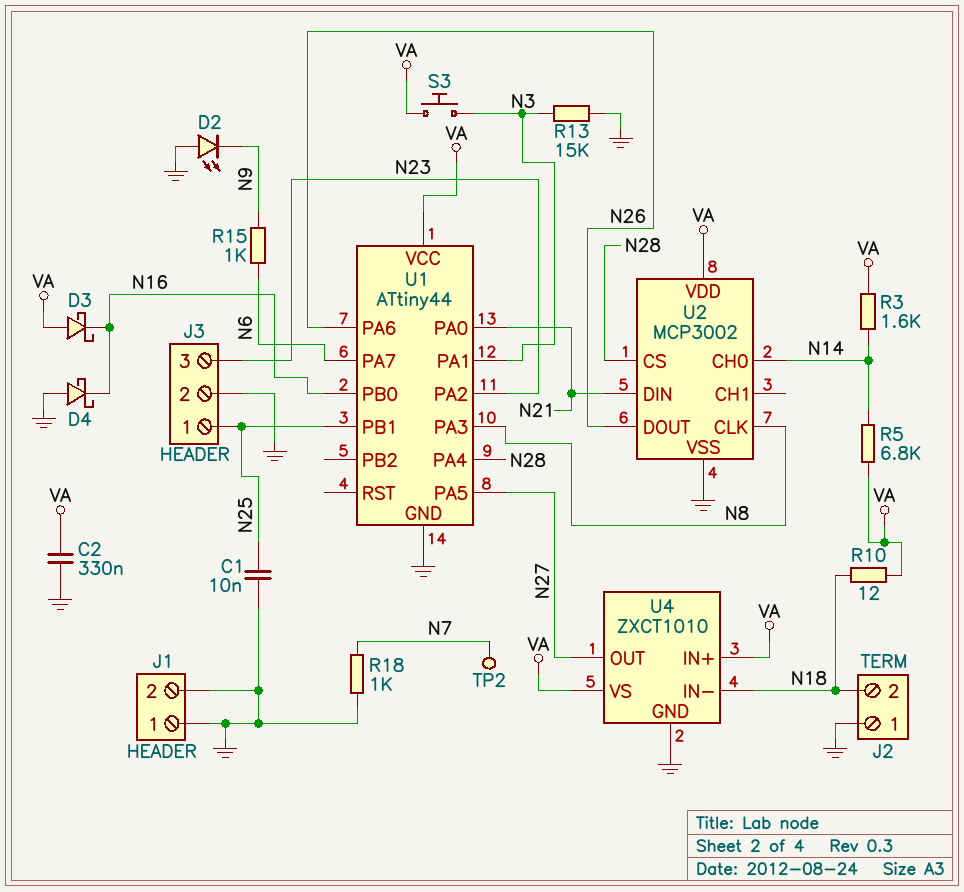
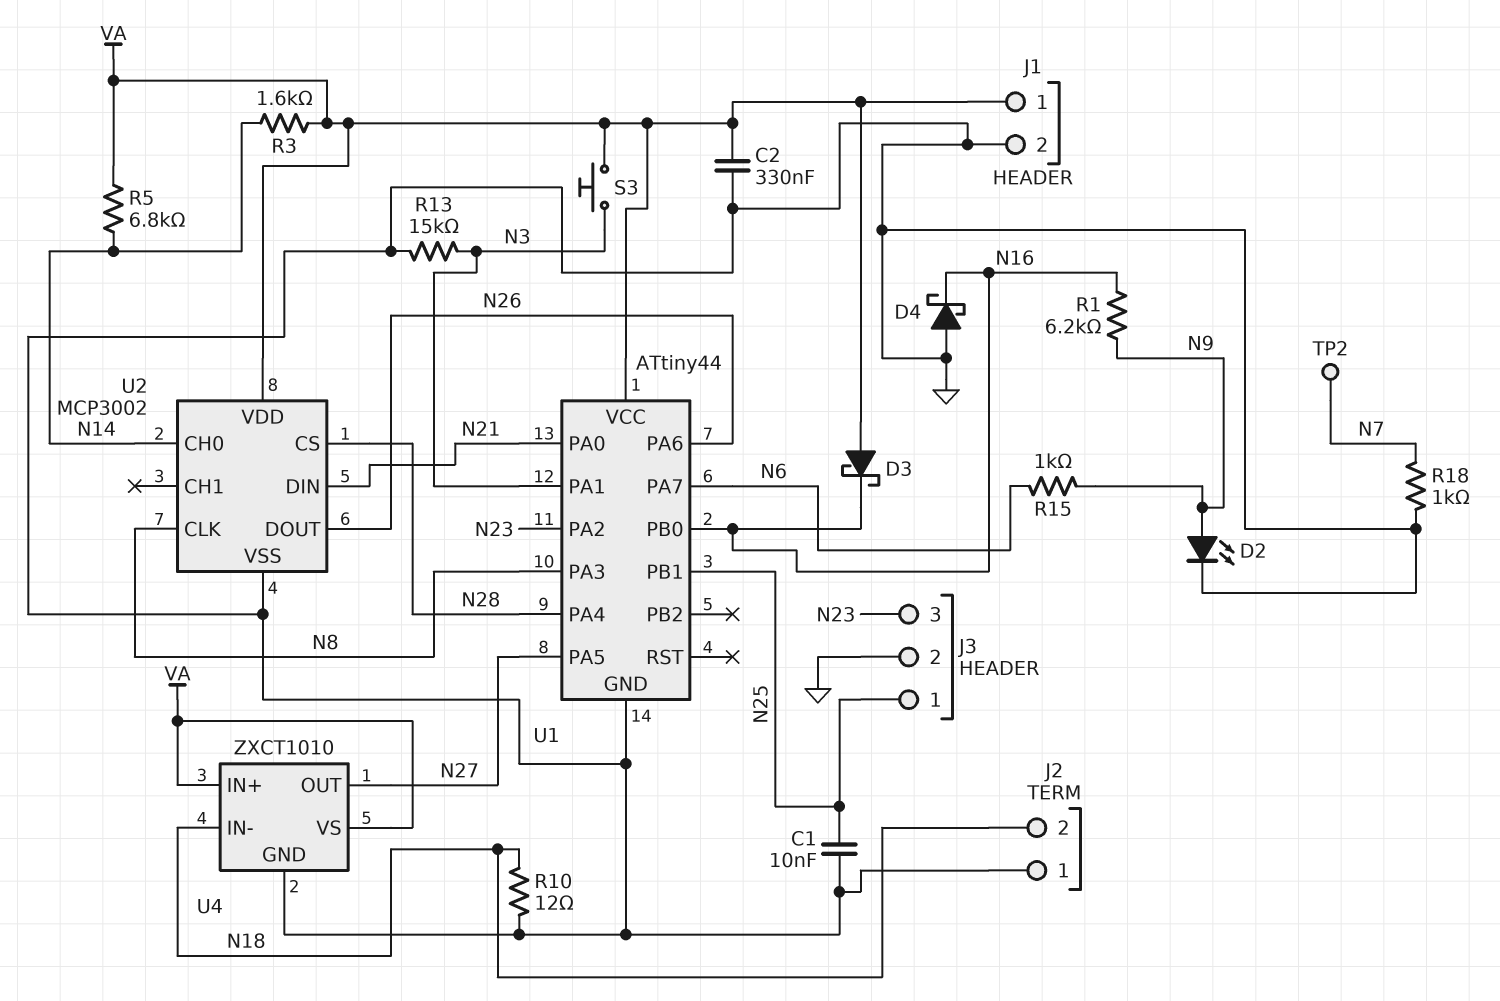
D2: LED (A GND, K N9) -> LED (A N9, K GND)
J1 pin 1: GND -> VA
R1: none -> 6.2k (N9, N16)
R10: 12 (N18, VA) -> 12 (GND, N18)

